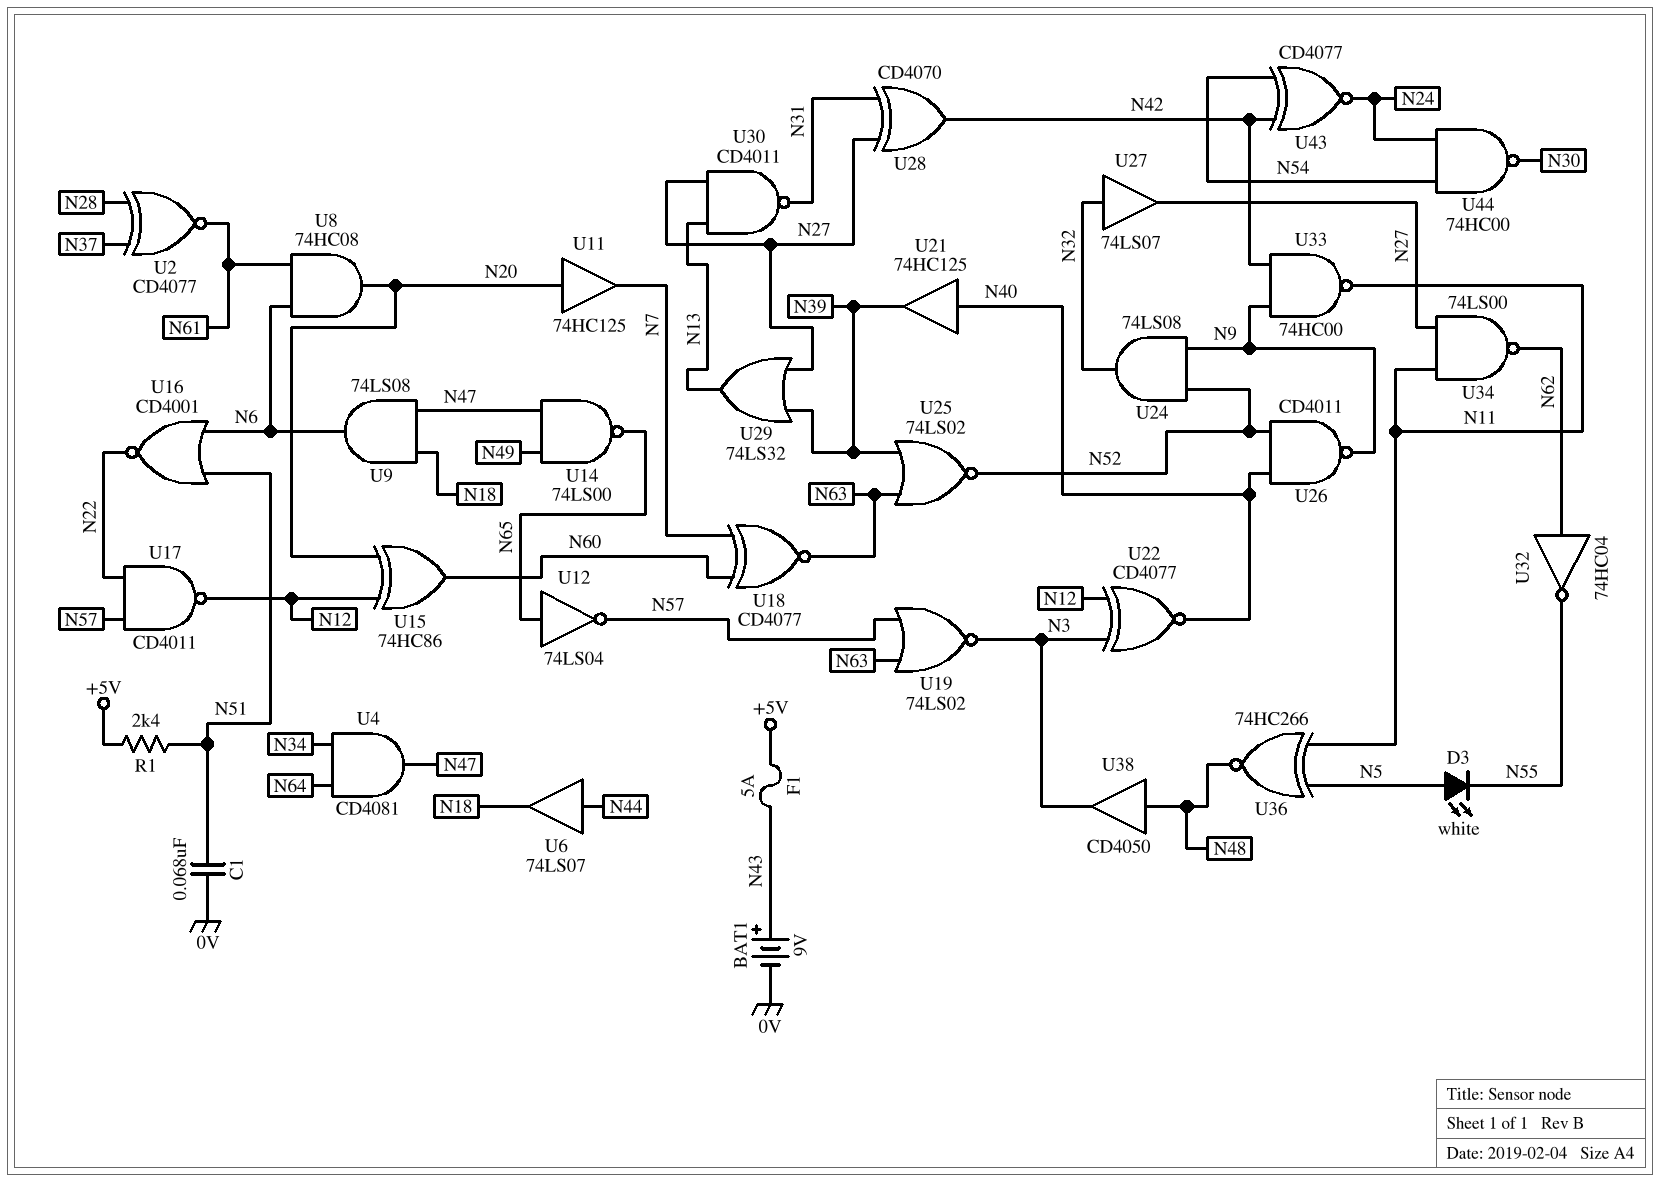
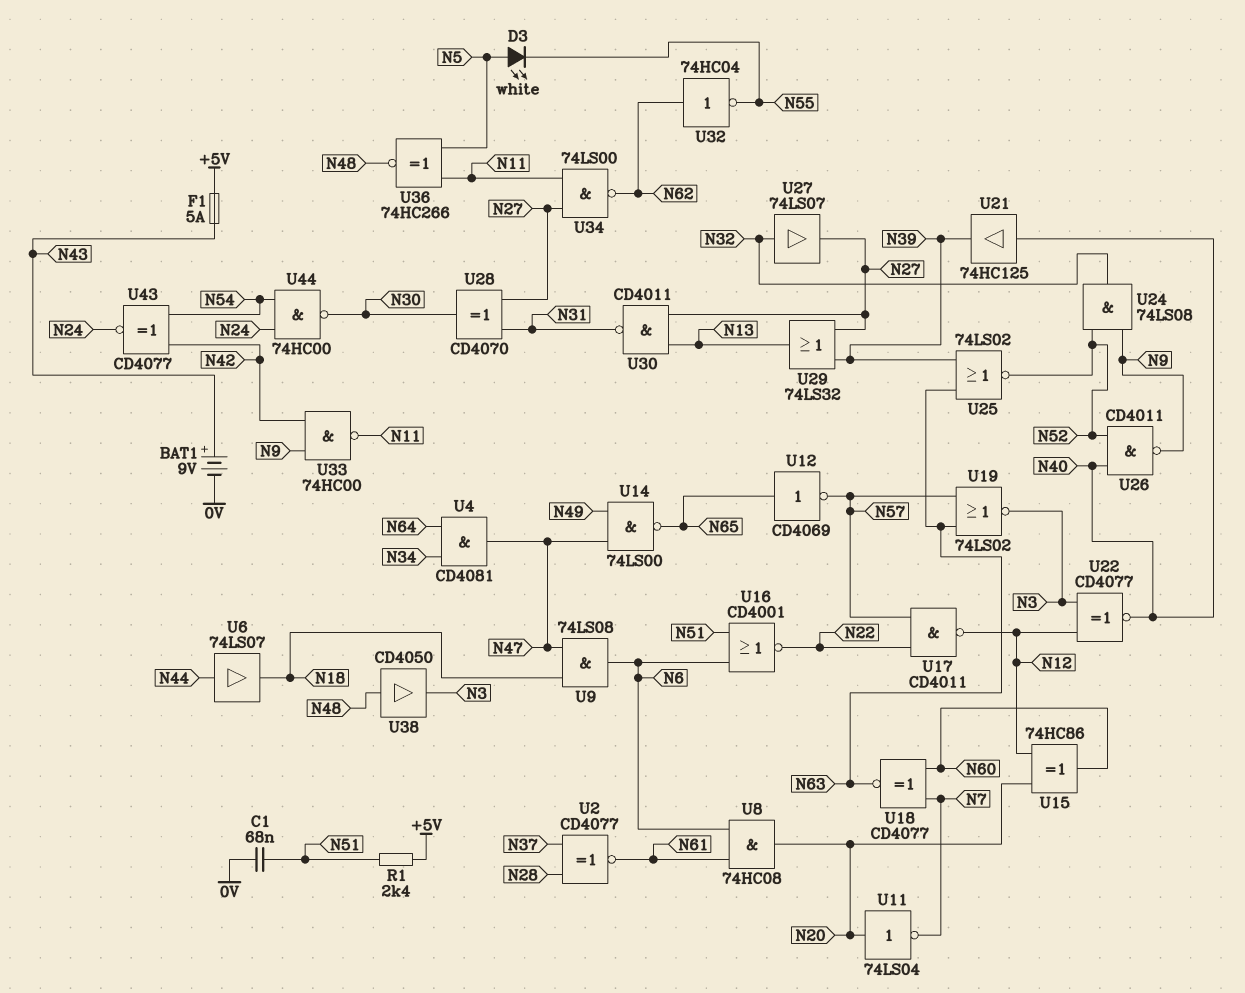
U11: buffer 74HC125 (in N20, out N7) -> NOT 74LS04 (in N20, out N7)
U12: NOT 74LS04 (in N65, out N57) -> NOT CD4069 (in N65, out N57)
U28: XOR CD4070 (in N27, in N31, out N42) -> XOR CD4070 (in N27, in N31, out N30)

